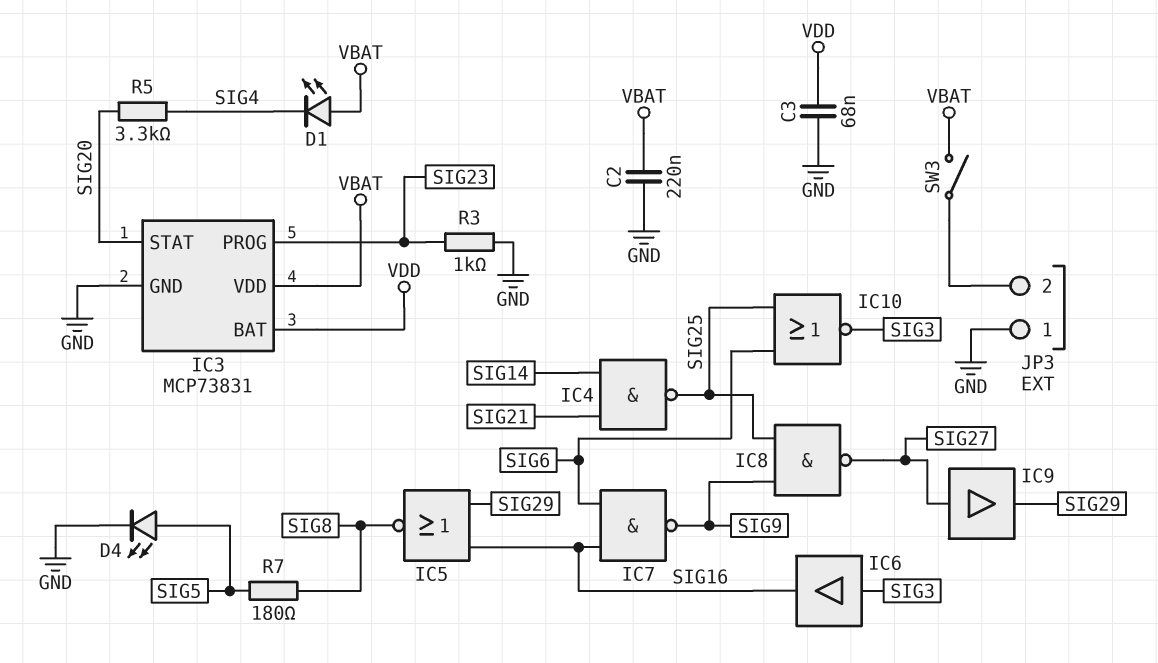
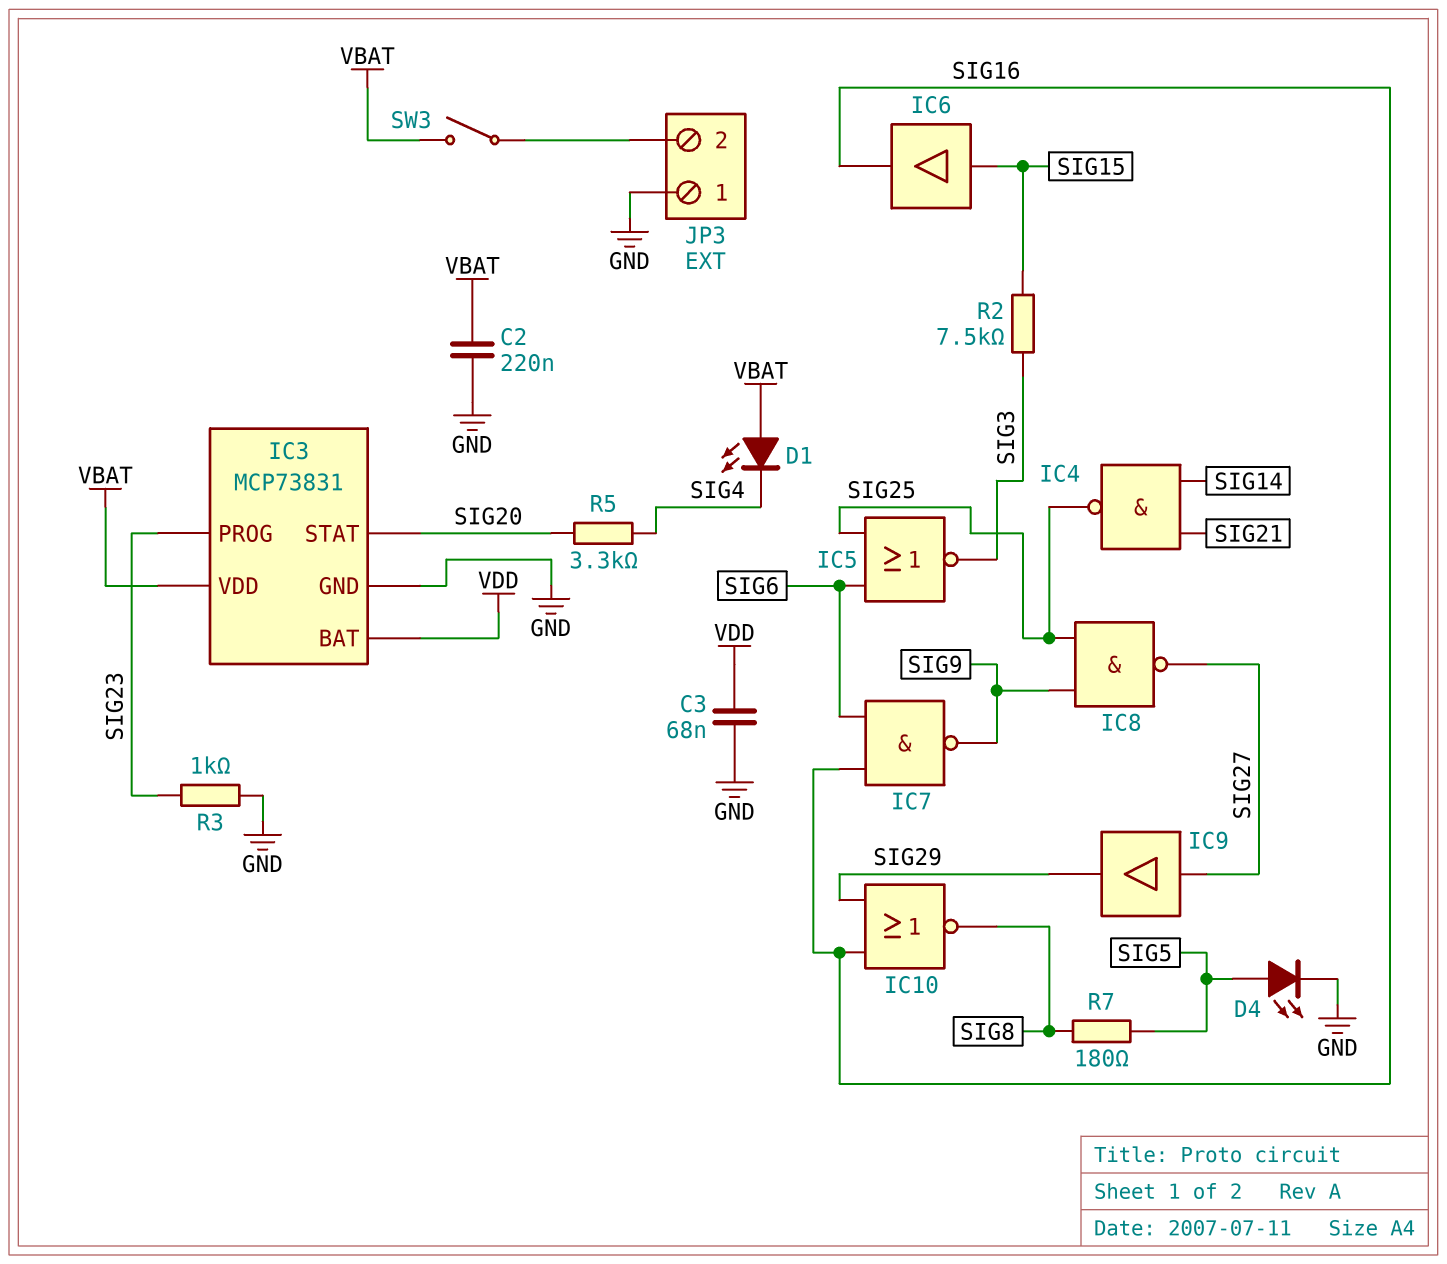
IC5: NOR (in SIG16, in SIG29, out SIG8) -> NOR (in SIG6, in SIG25, out SIG3)
IC6: buffer (in SIG3, out SIG16) -> buffer (in SIG15, out SIG16)
IC10: NOR (in SIG6, in SIG25, out SIG3) -> NOR (in SIG16, in SIG29, out SIG8)
R2: none -> 7.5k (SIG3, SIG15)

